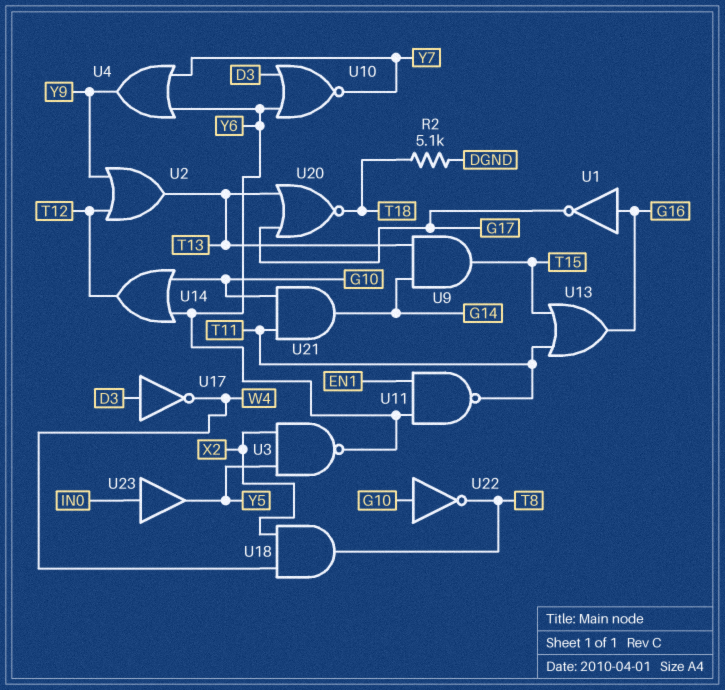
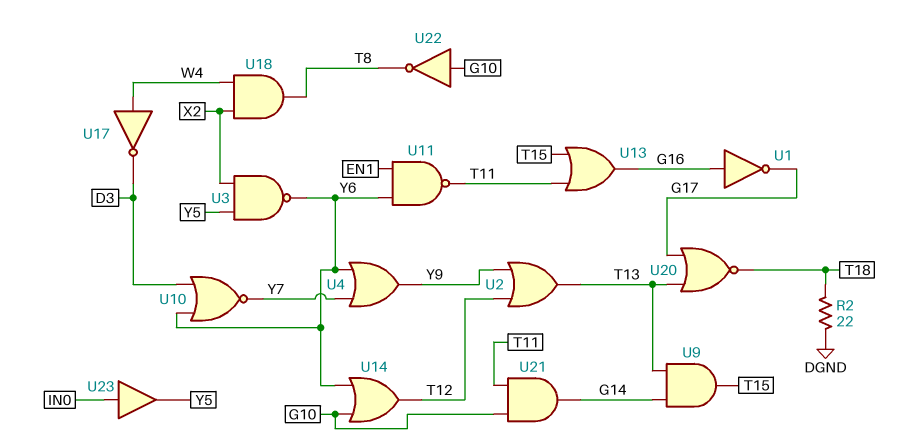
R2: 5.1k (DGND, T18) -> 22 (DGND, T18)
U17: NOT (in D3, out W4) -> NOT (in W4, out D3)

